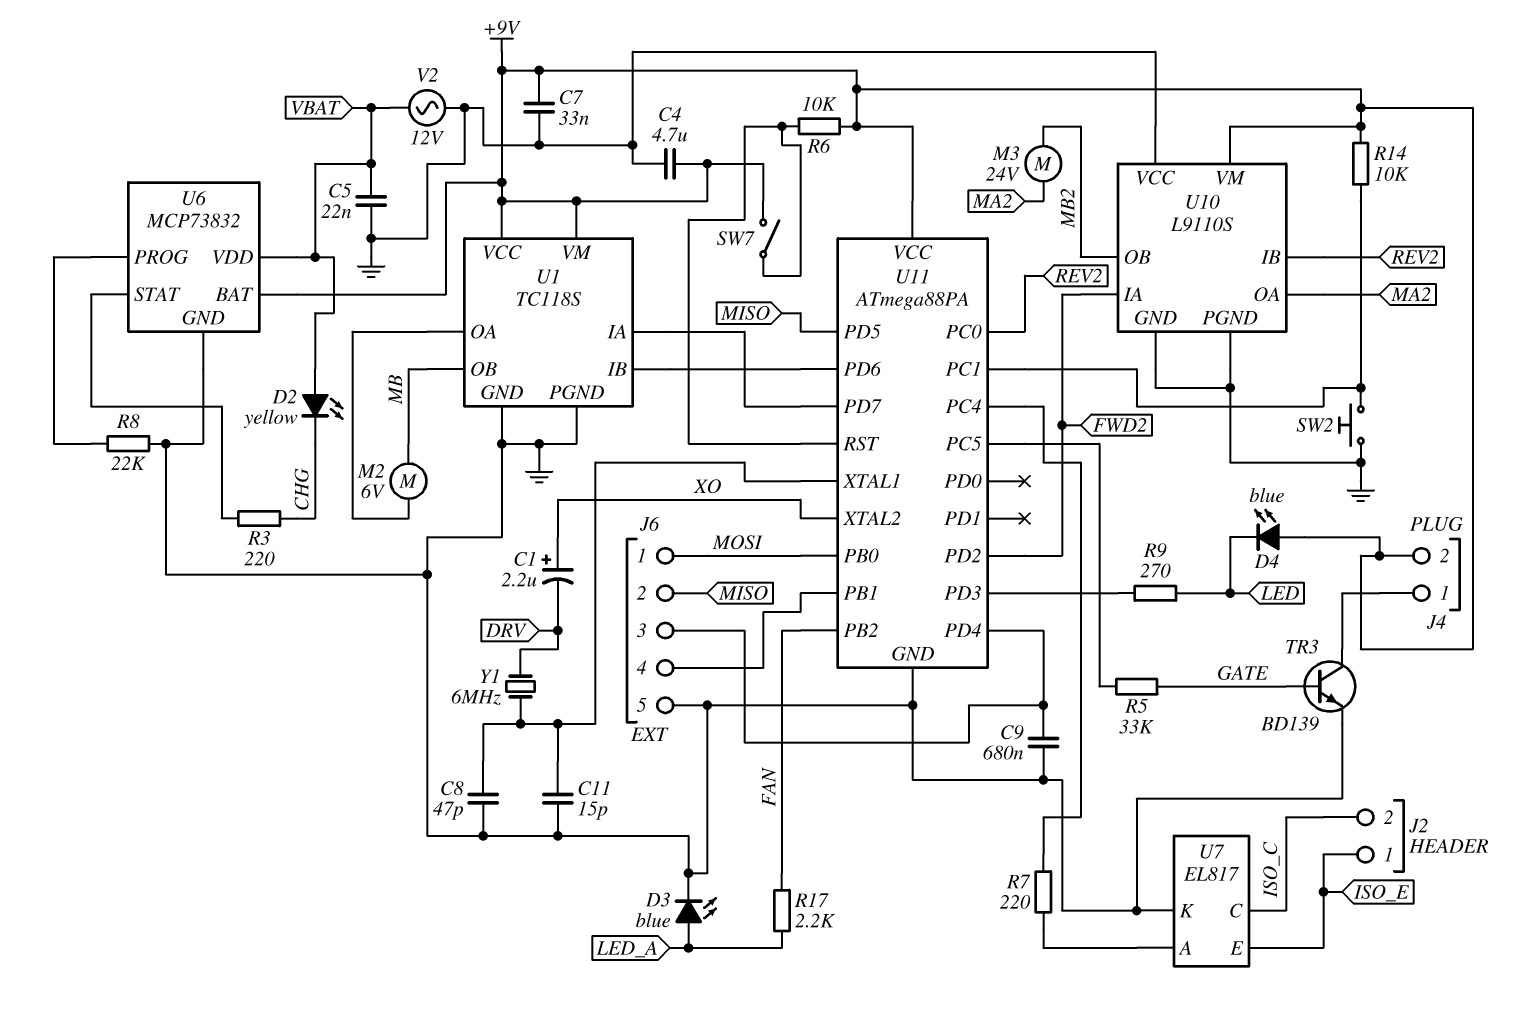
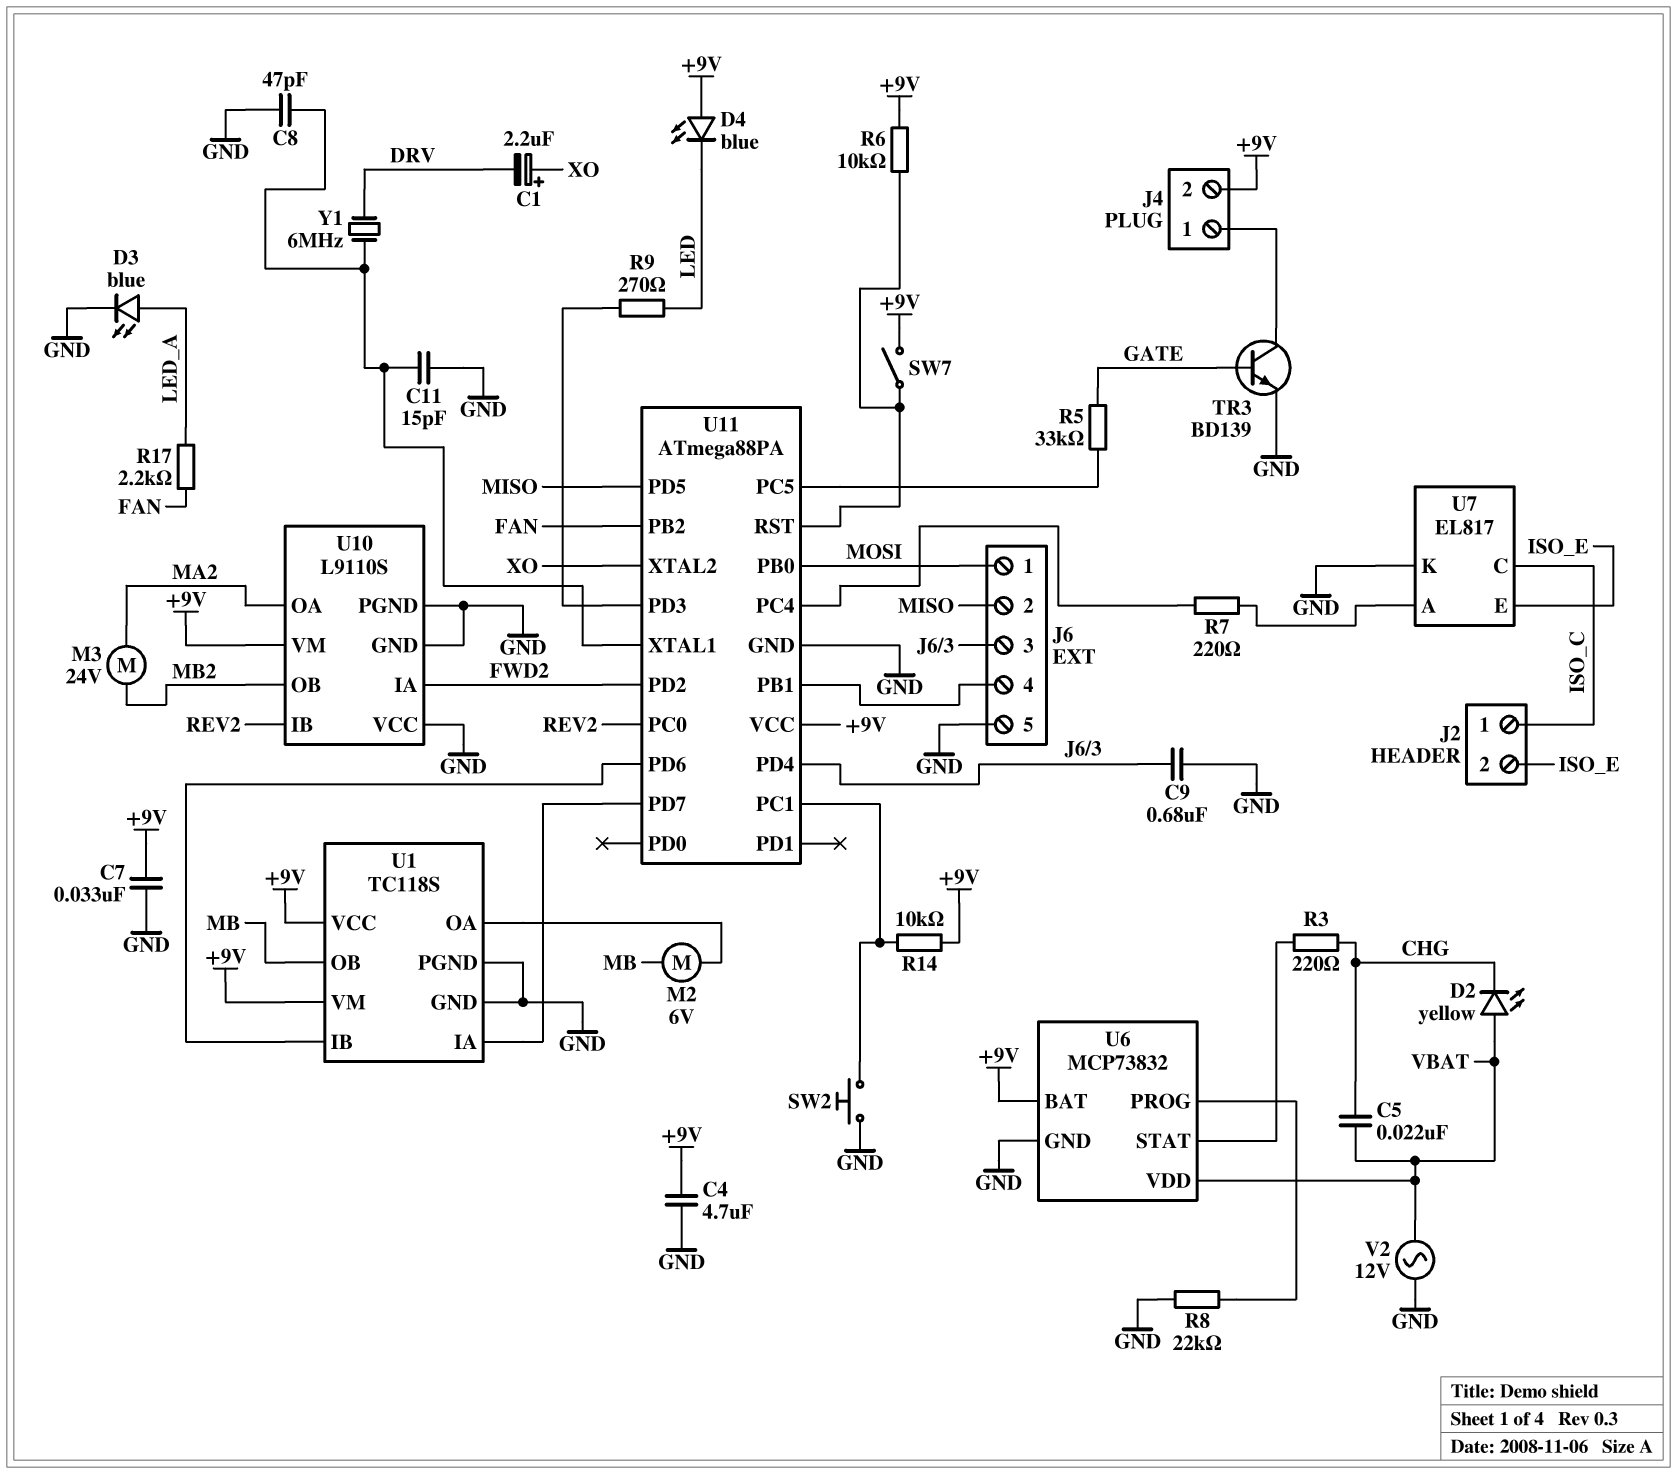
C5: 22nF (GND, VBAT) -> 22nF (CHG, VBAT)
J2 pin 1: ISO_E -> ISO_C
J2 pin 2: ISO_C -> ISO_E

